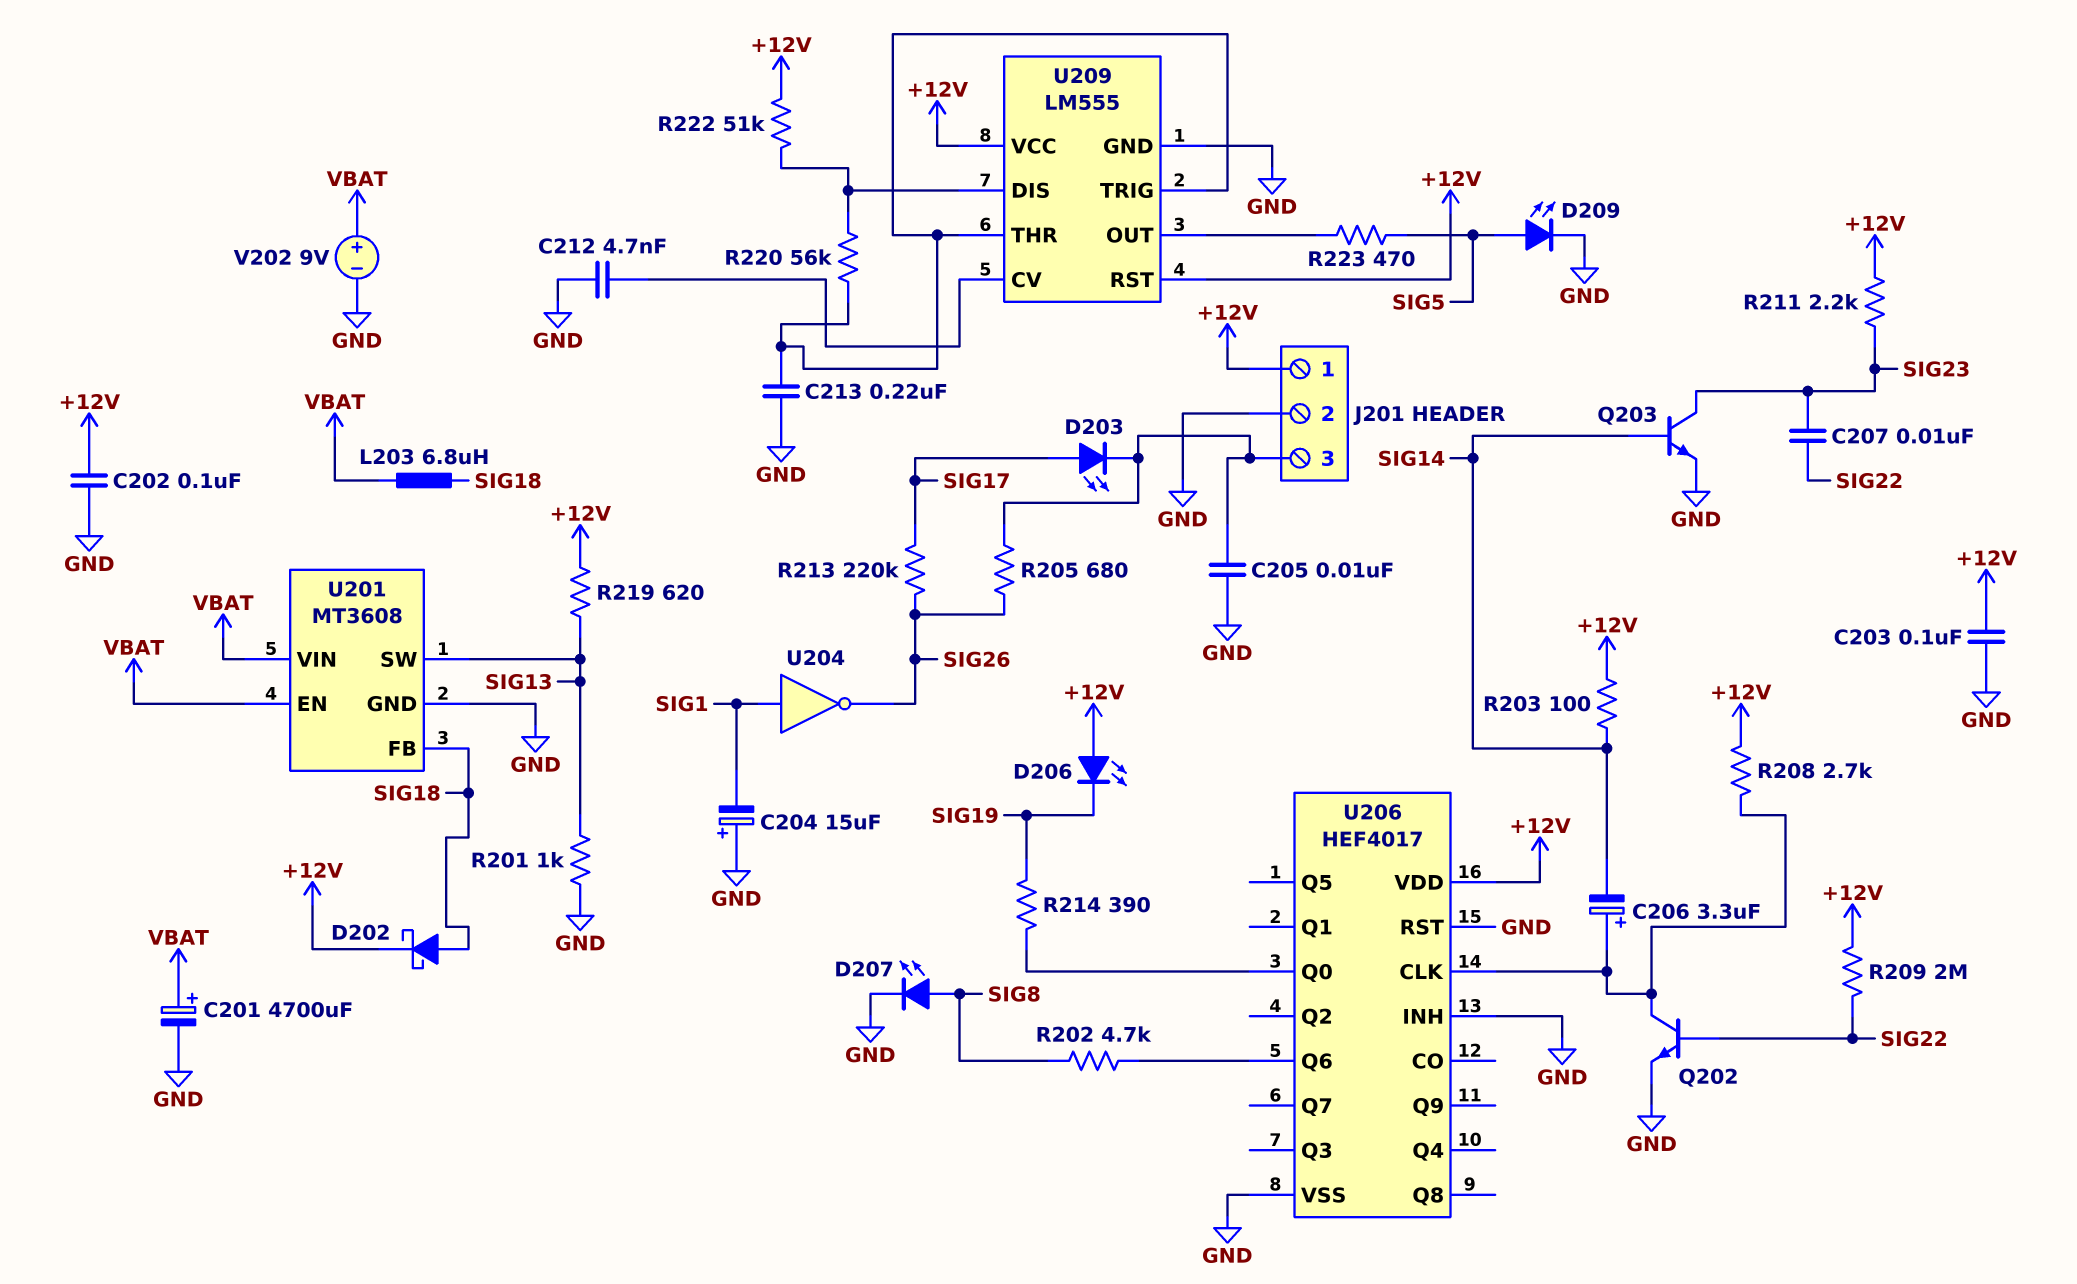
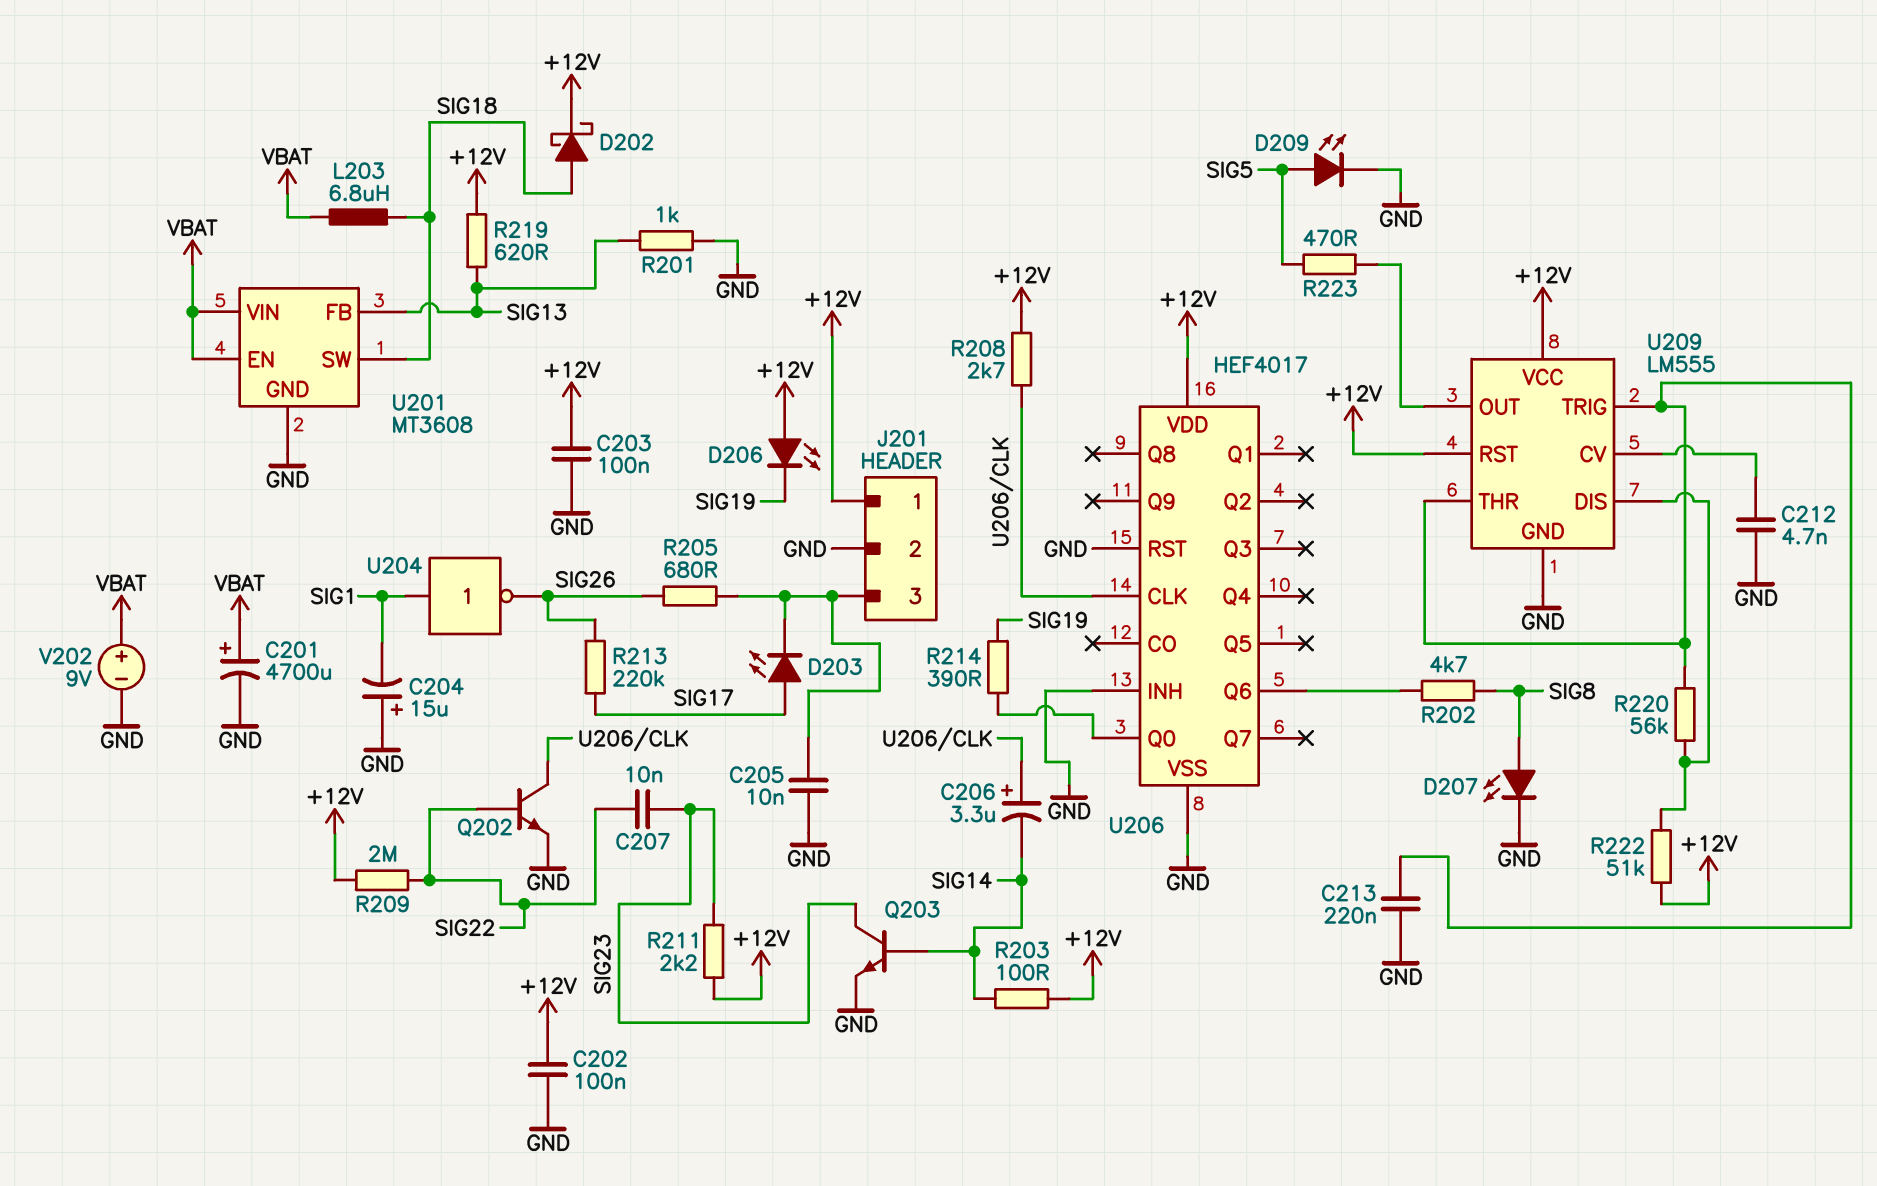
U201 pin FB: SIG18 -> SIG13
U201 pin SW: SIG13 -> SIG18

